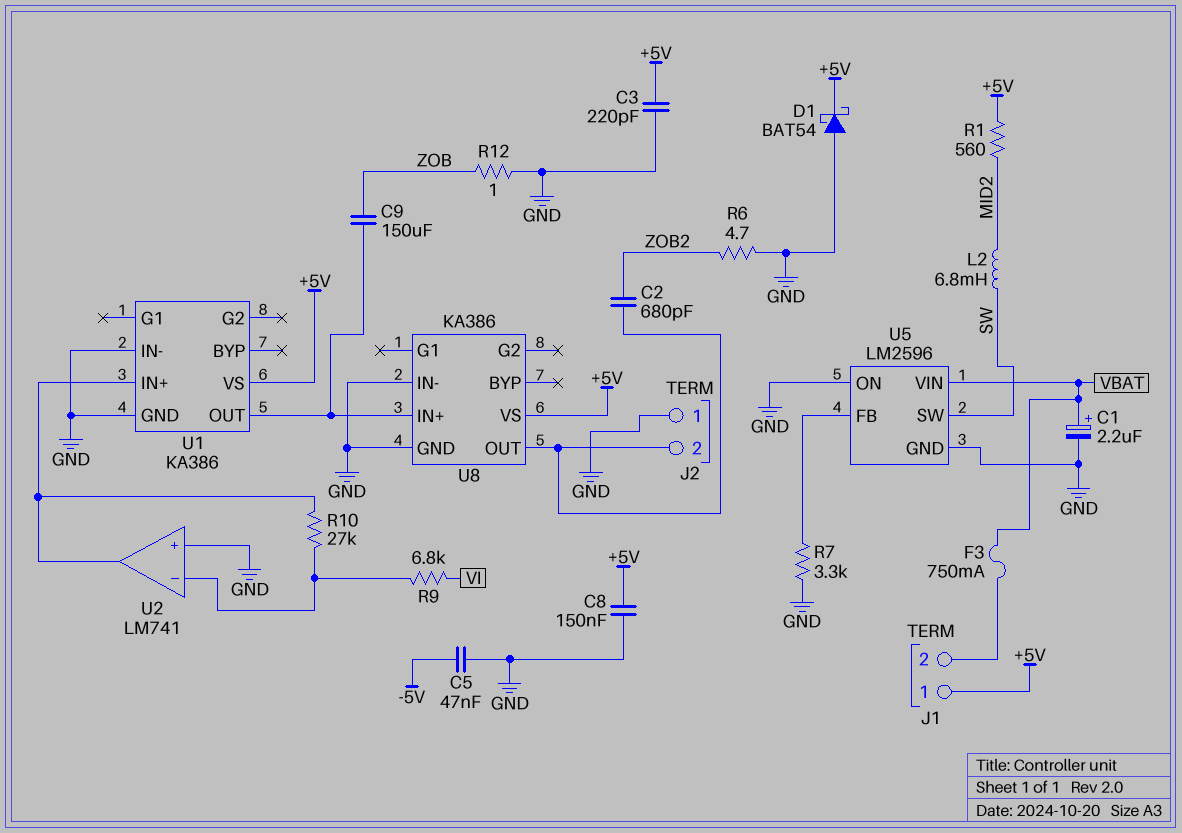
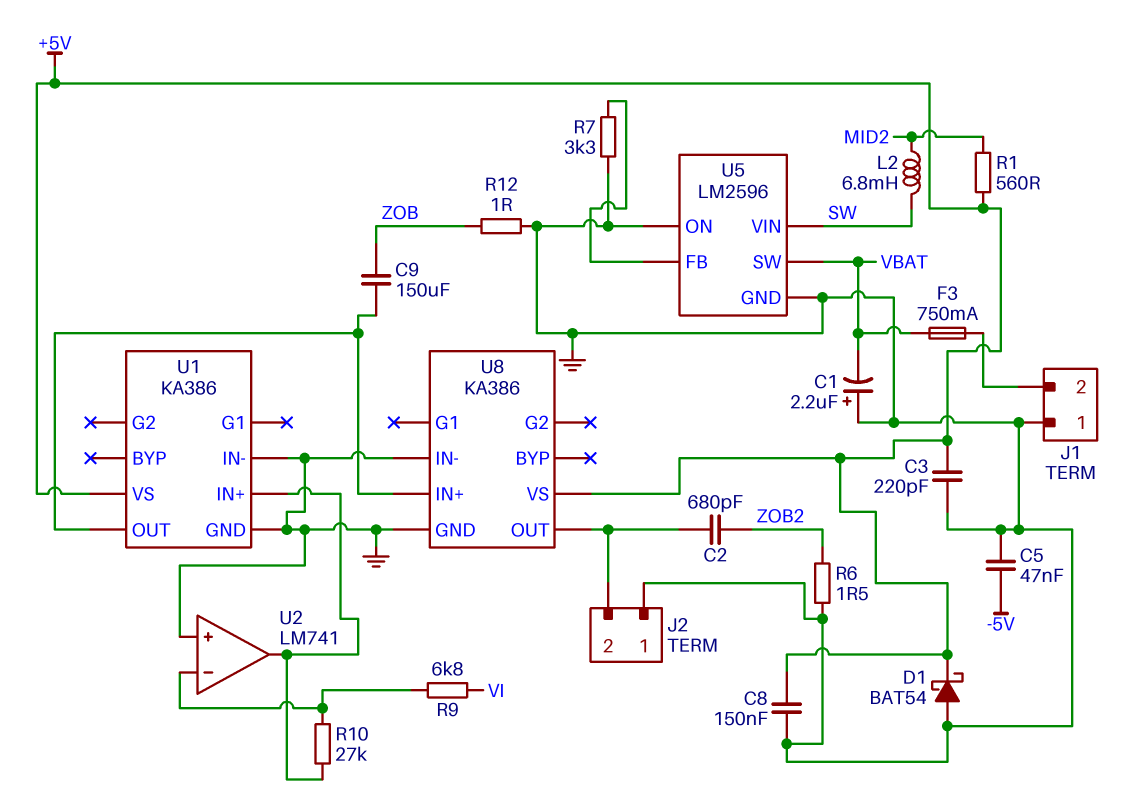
C1: 2.2uF (plus VBAT, minus GND) -> 2.2uF (plus GND, minus VBAT)
J1 pin 1: +5V -> GND
R6: 4.7 (GND, ZOB2) -> 1.5 (GND, ZOB2)
U5 pin SW: SW -> VBAT
U5 pin VIN: VBAT -> SW

